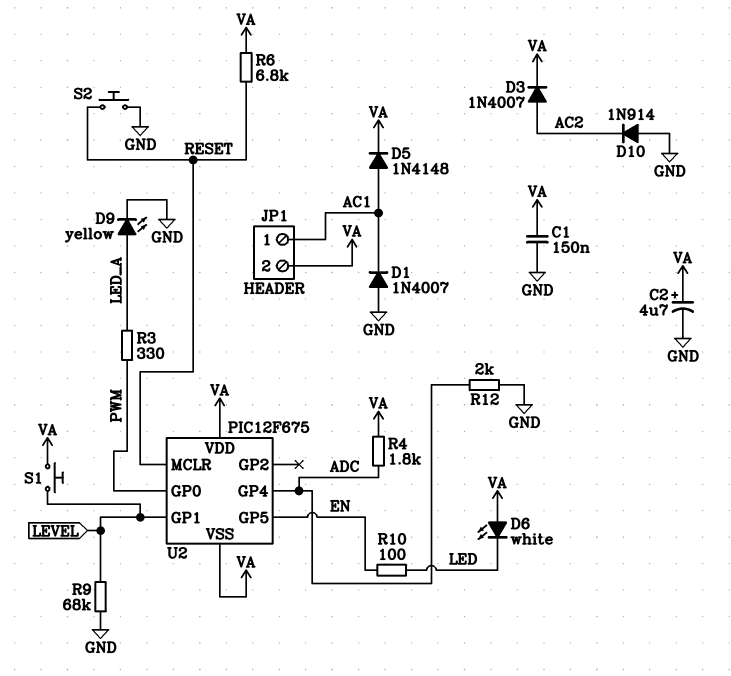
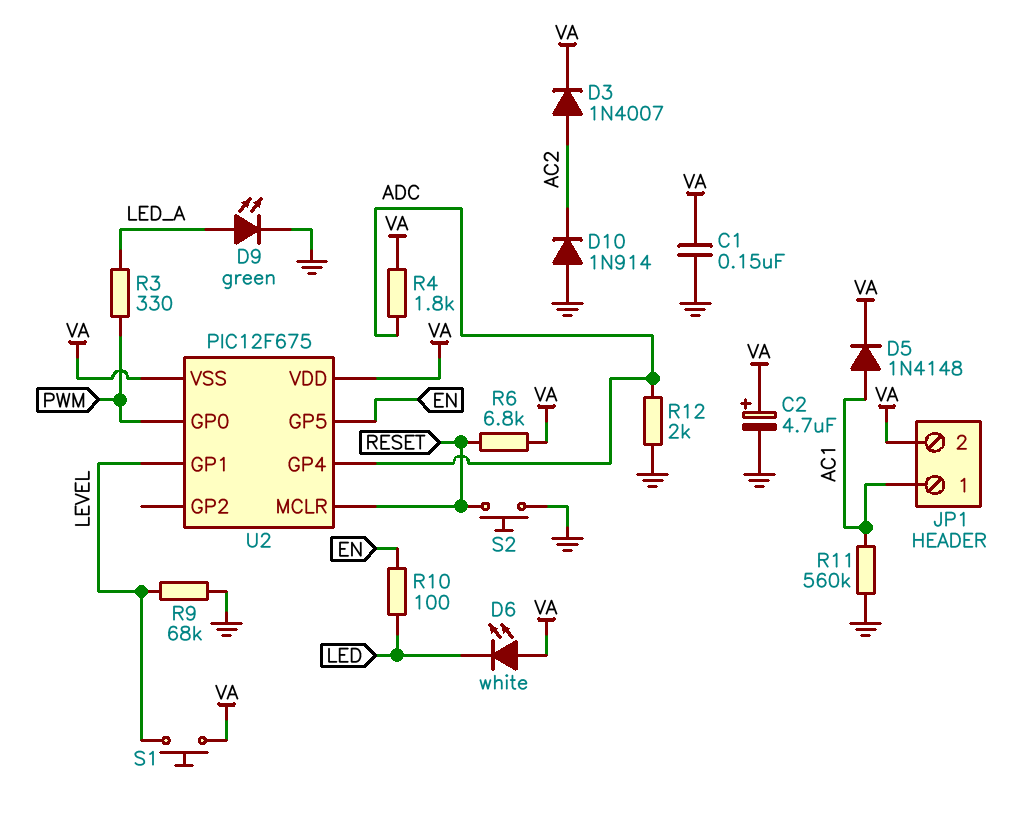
D1: diode 1N4007 (A GND, K AC1) -> none
D9: LED yellow (A LED_A, K GND) -> LED green (A LED_A, K GND)
R11: none -> 560k (AC1, GND)

